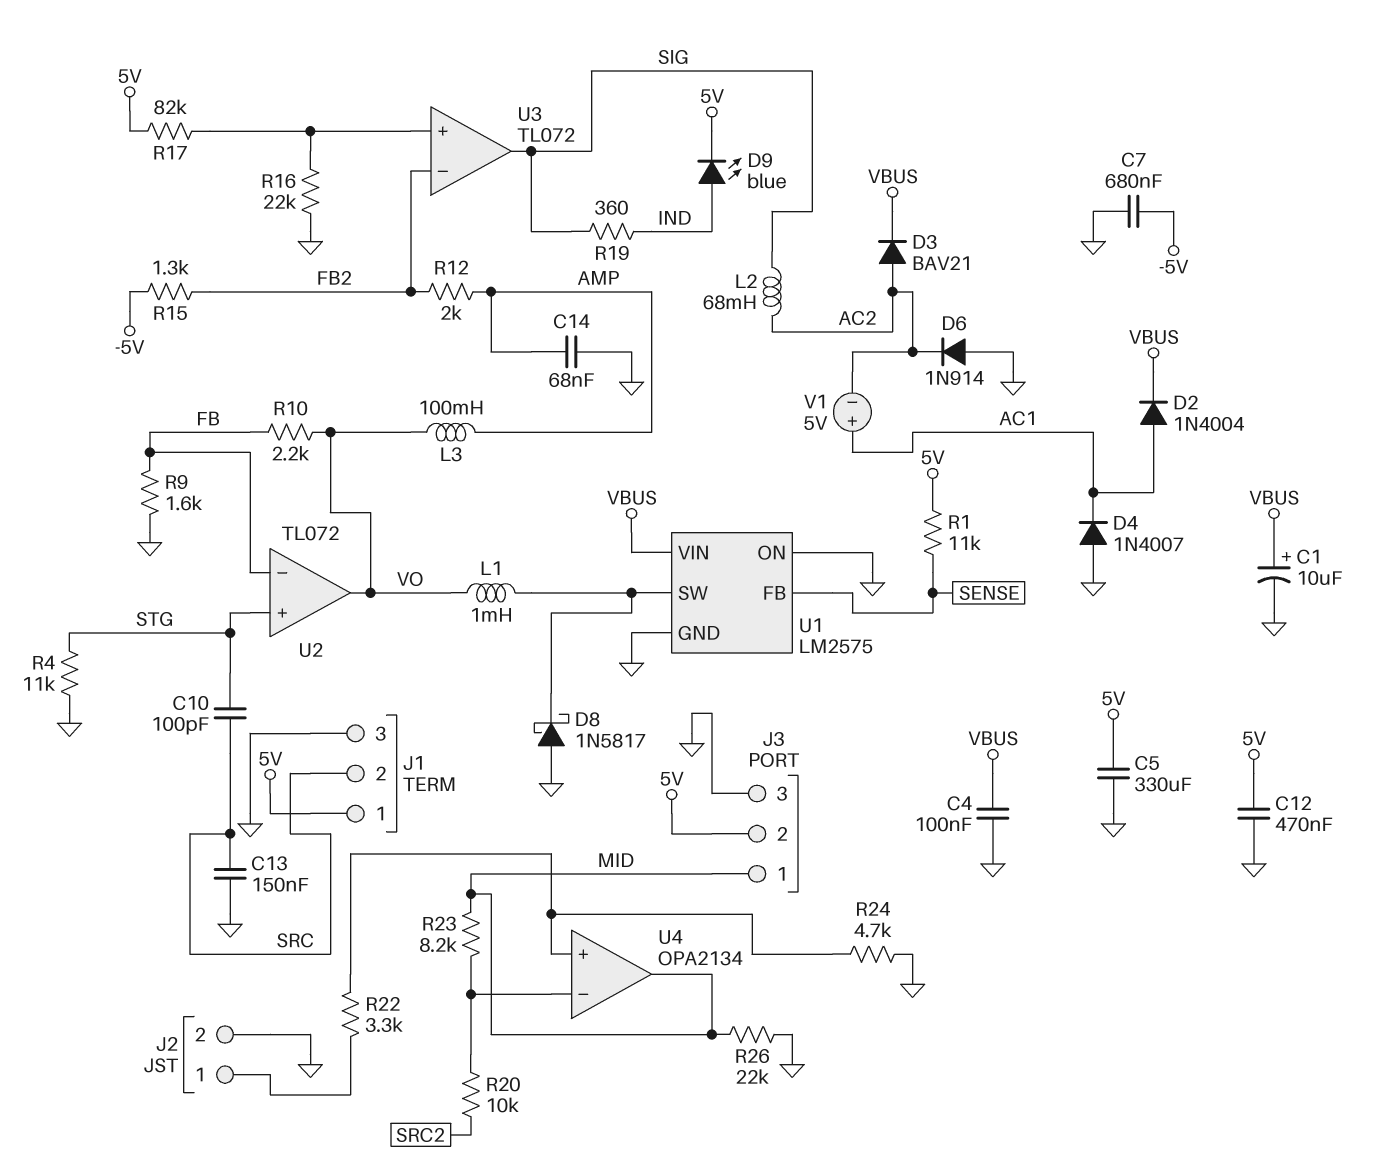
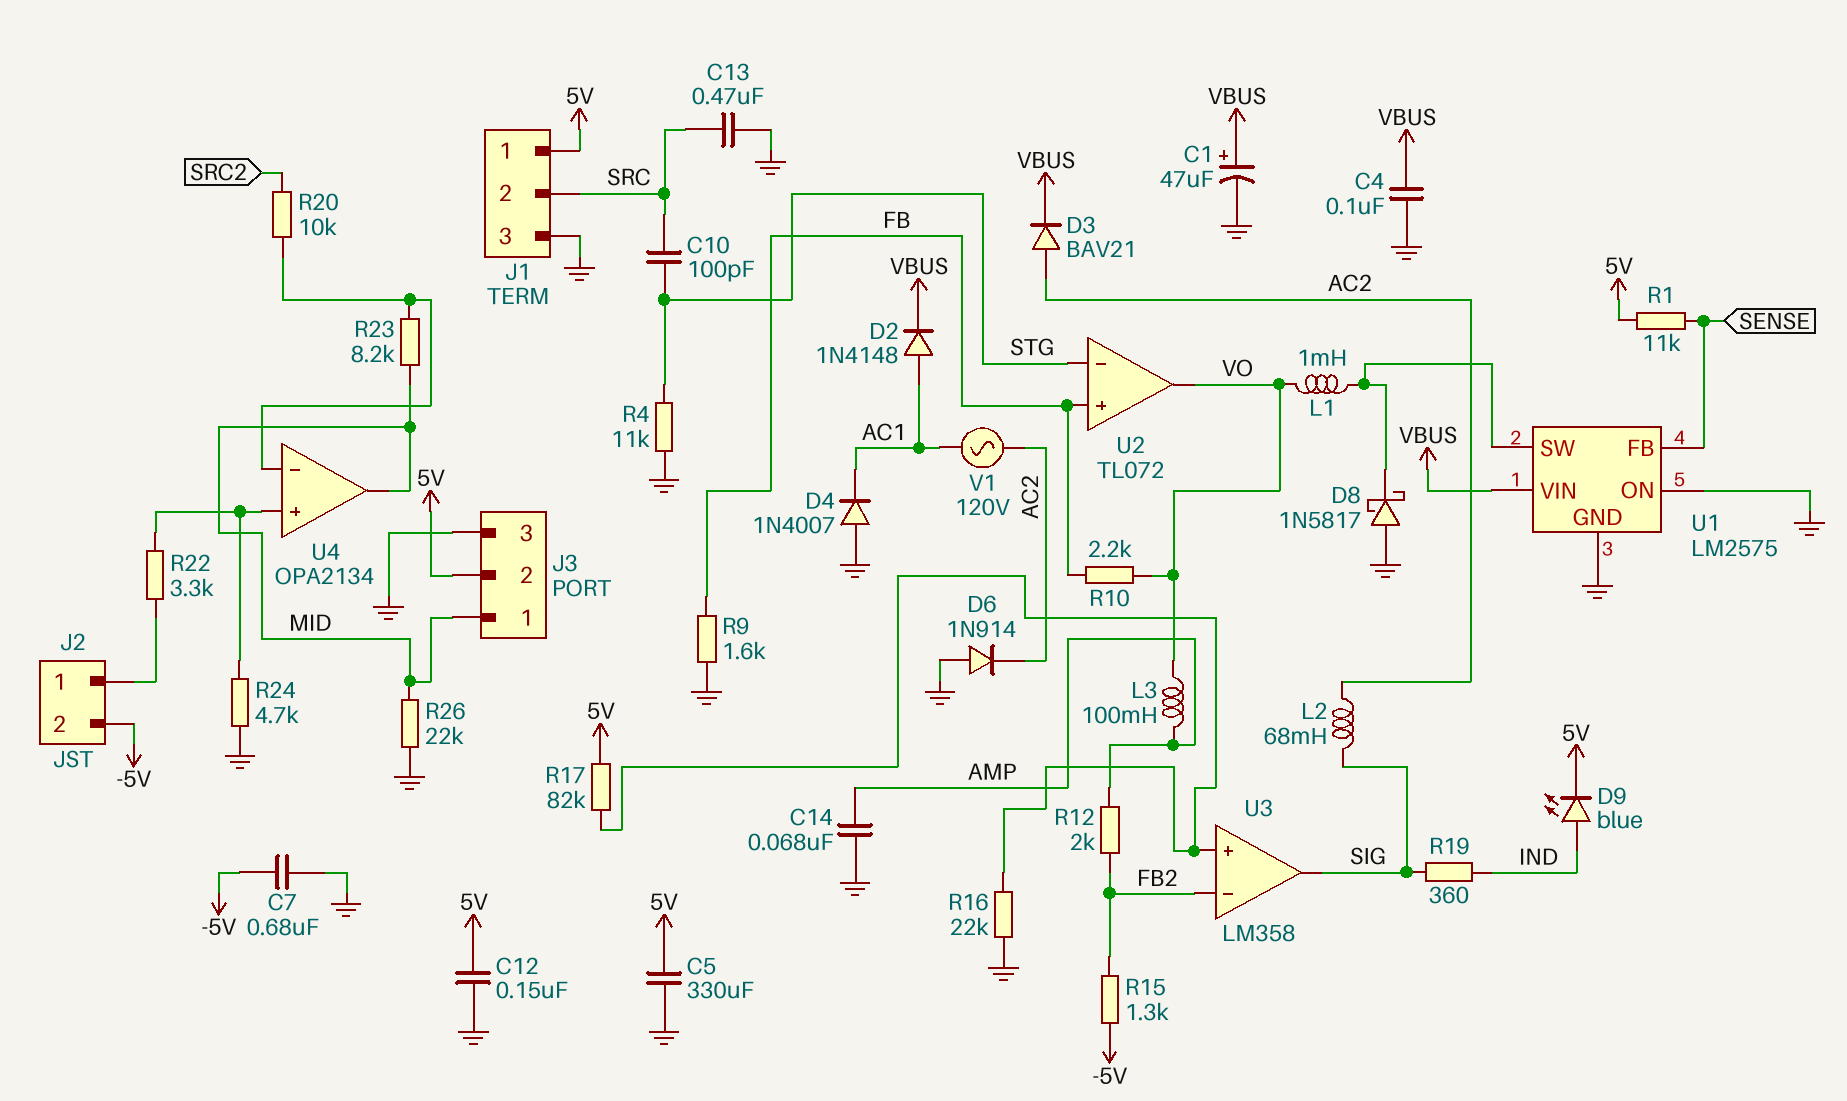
C1: 10uF (plus VBUS, minus GND) -> 47uF (plus VBUS, minus GND)
C12: 470nF (5V, GND) -> 150nF (5V, GND)
C13: 150nF (GND, SRC) -> 470nF (GND, SRC)
D2: diode 1N4004 (A AC1, K VBUS) -> diode 1N4148 (A AC1, K VBUS)
J2 pin 2: GND -> -5V
U2 pin in+: STG -> FB
U2 pin in-: FB -> STG
U3: TL072 -> LM358
V1: 5V (plus AC1, minus AC2) -> AC 120V (AC1, AC2)

